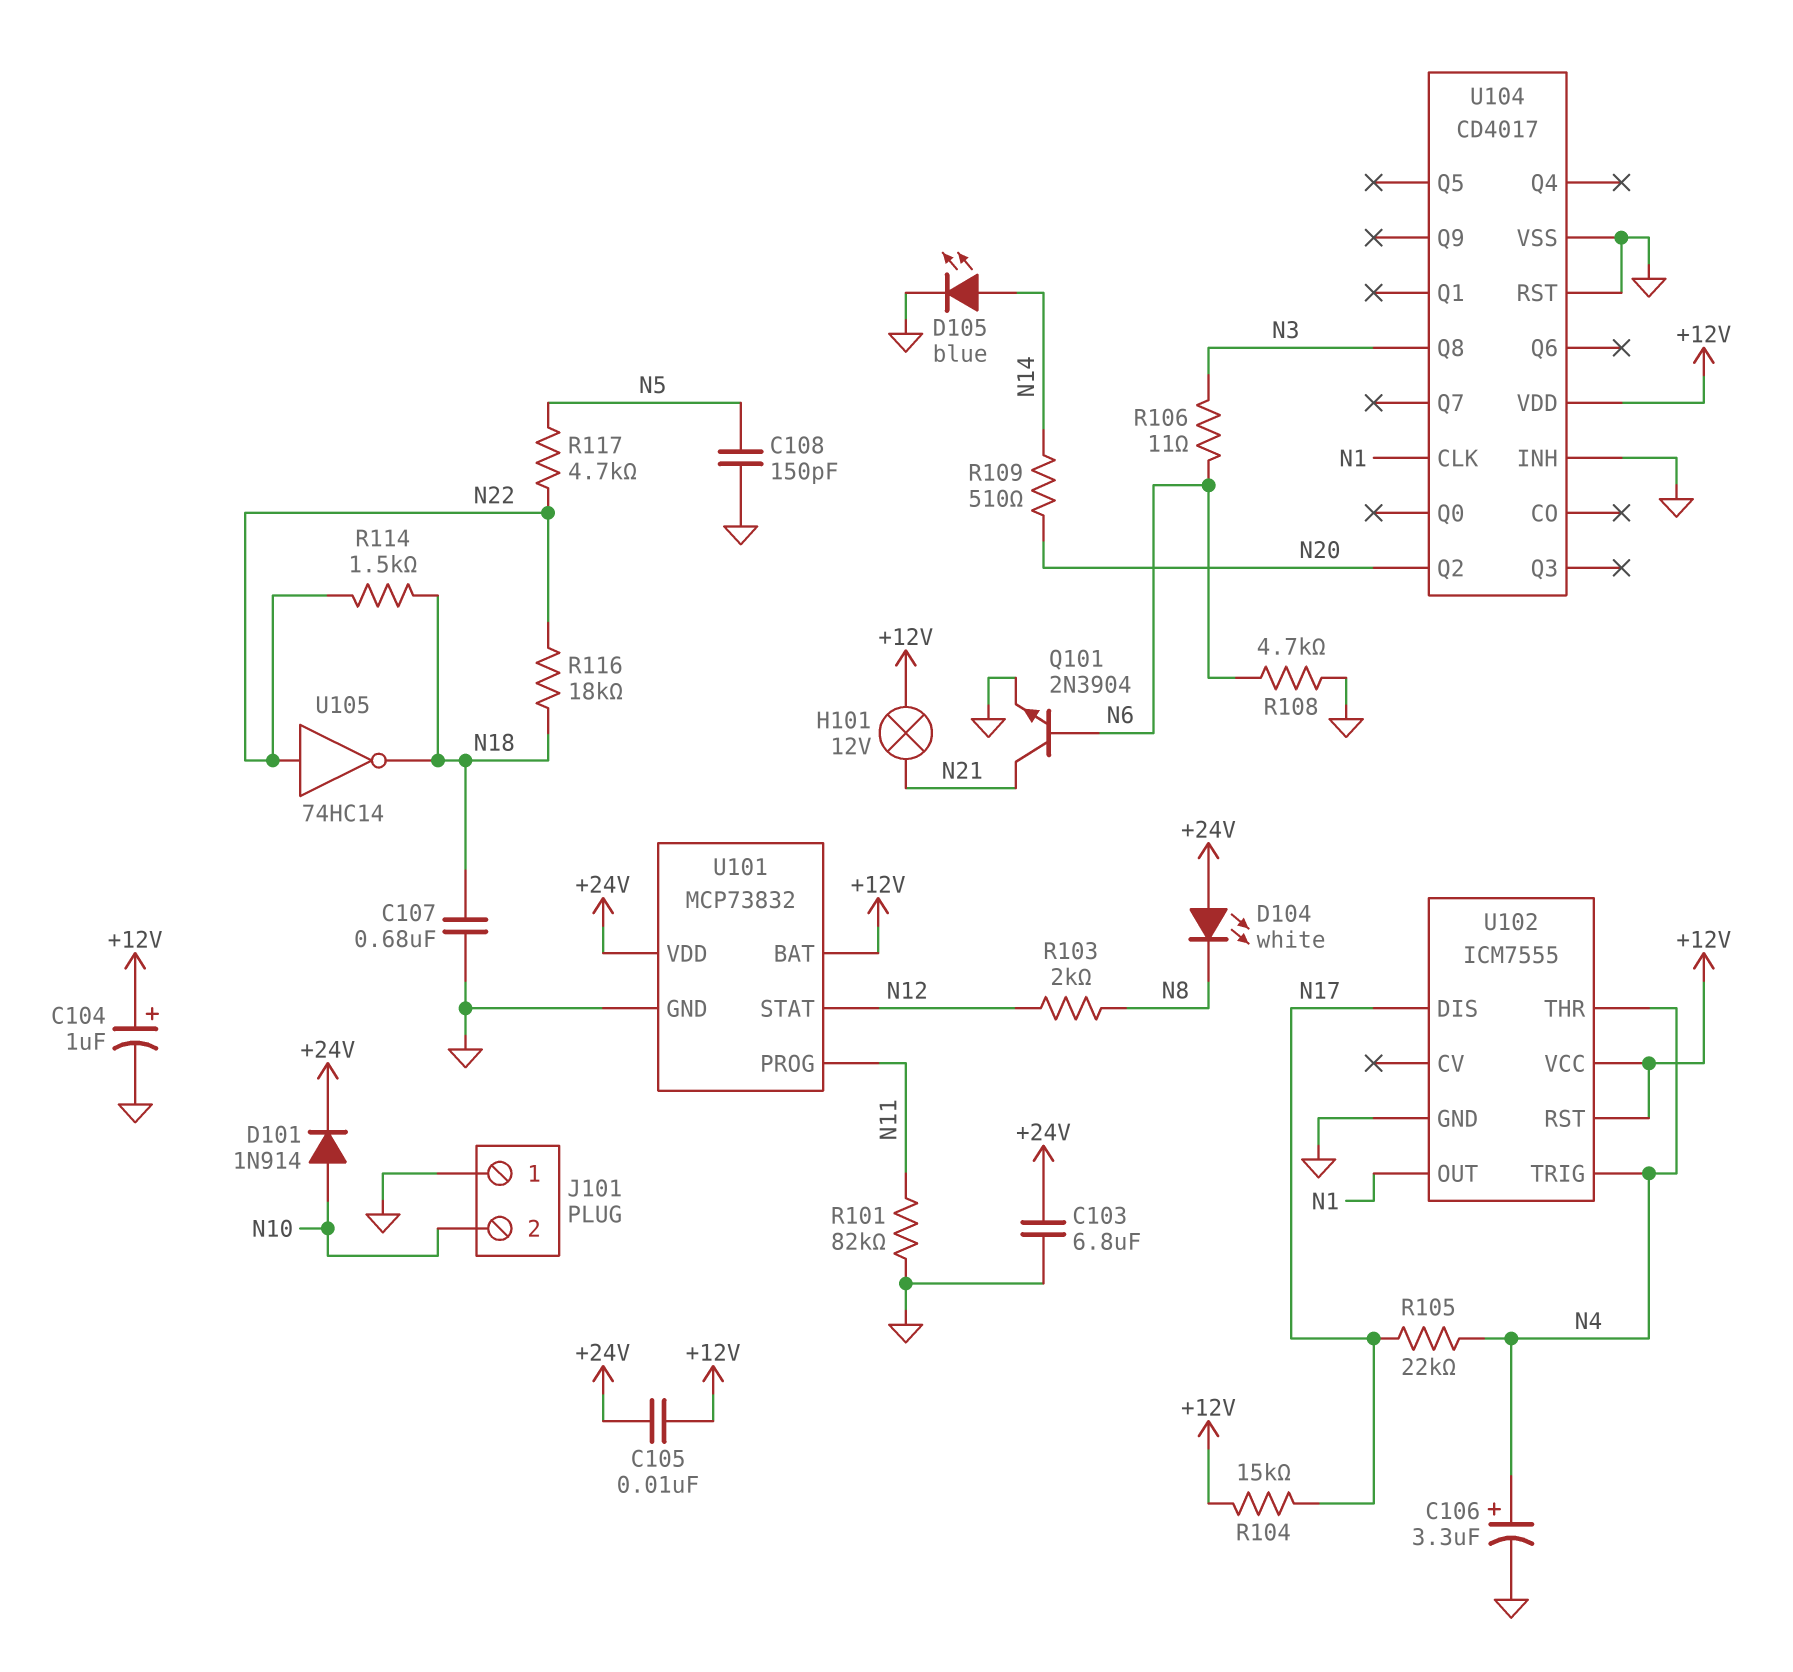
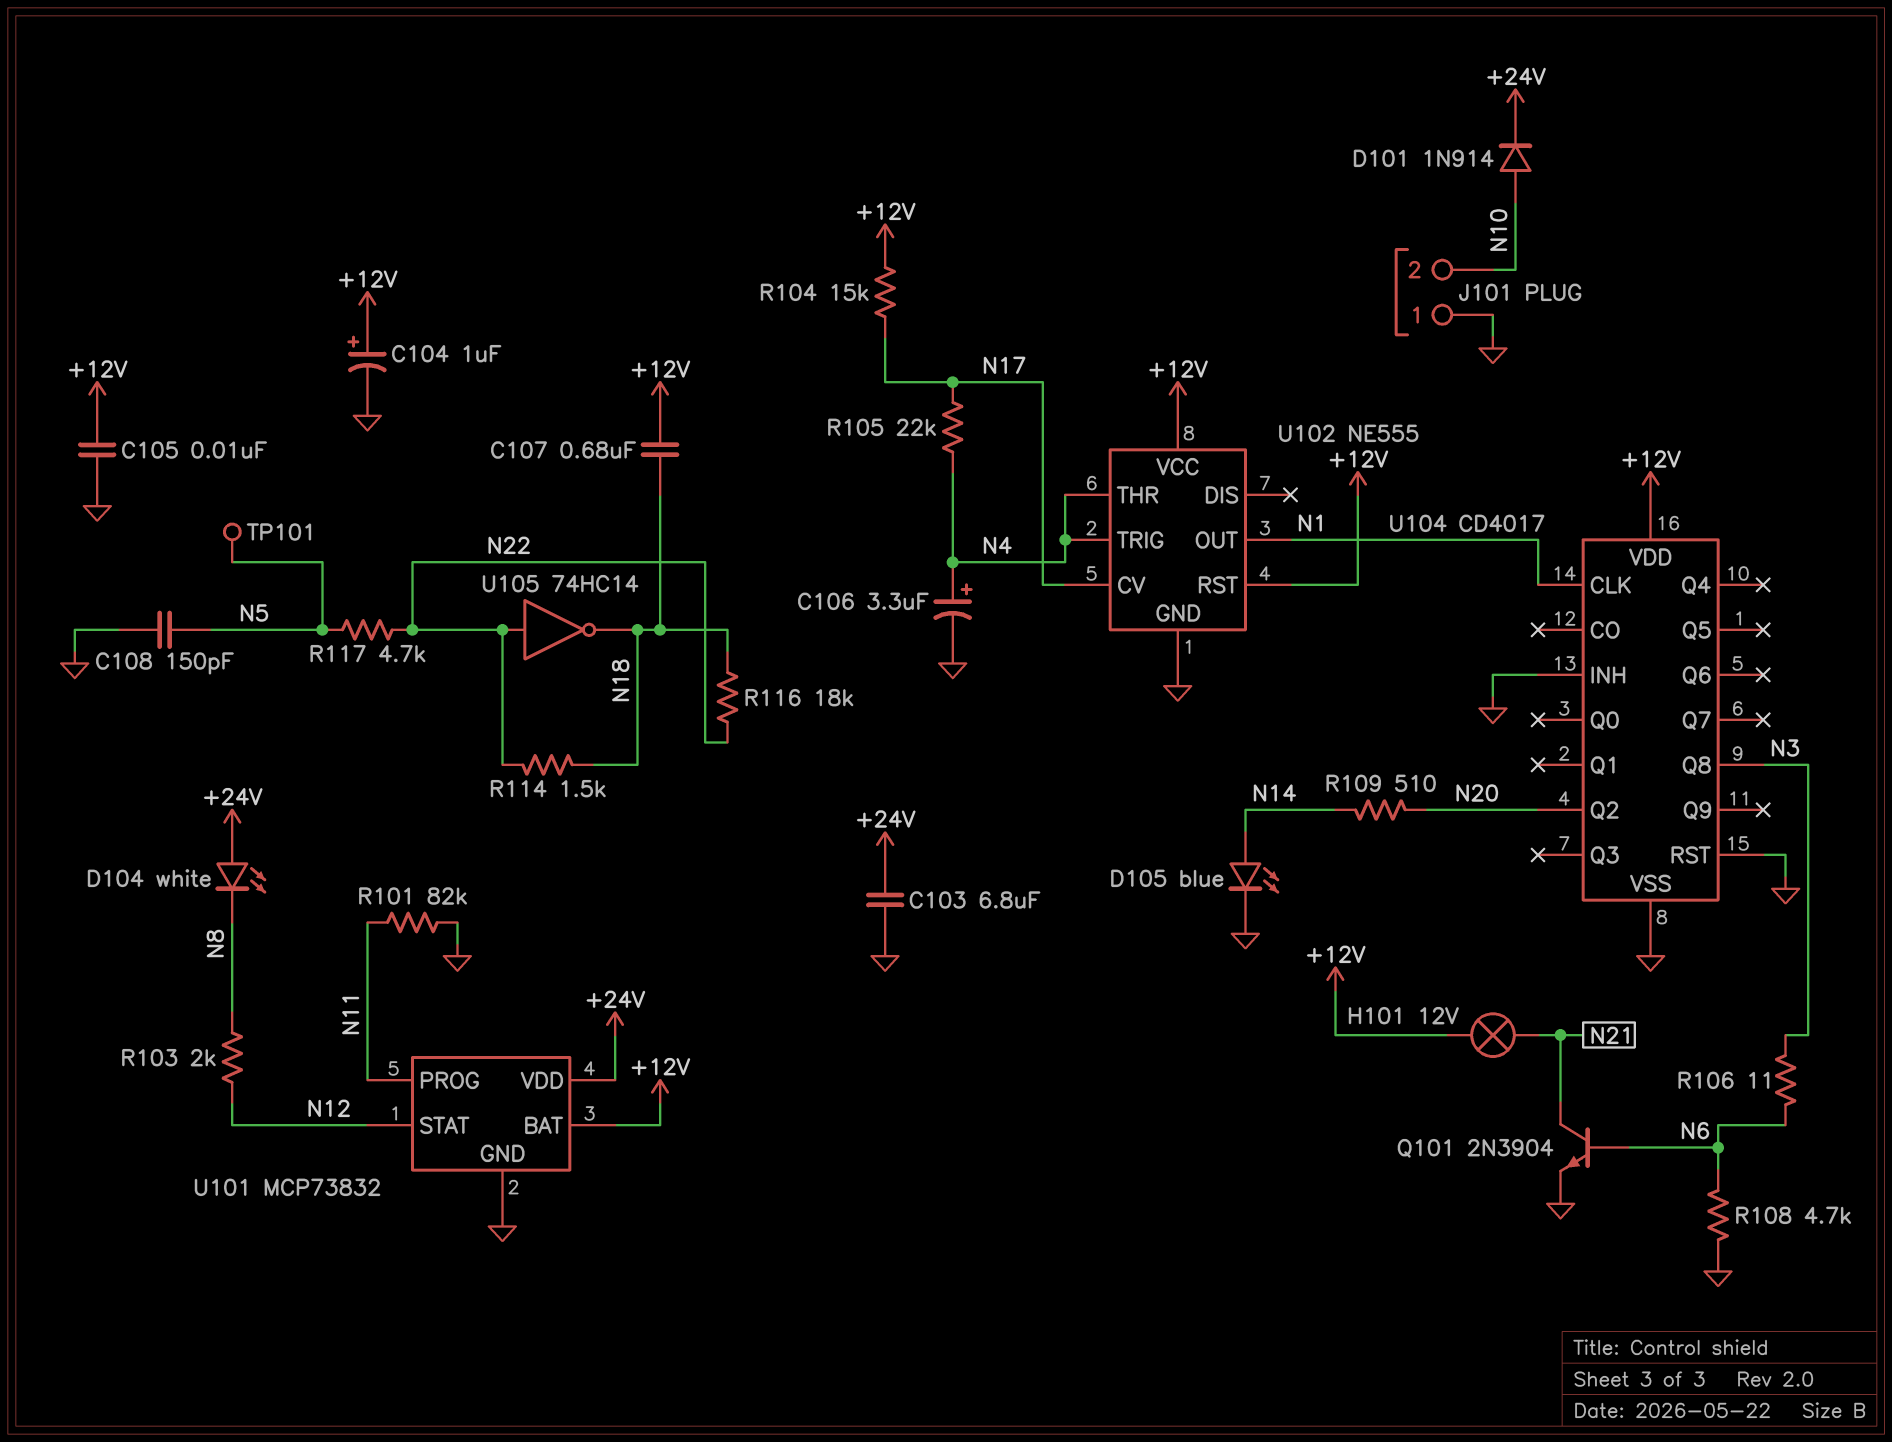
C105: 10nF (+12V, +24V) -> 10nF (+12V, GND)
C107: 680nF (GND, N18) -> 680nF (+12V, N18)
TP101: none -> test point (N5)
U102: ICM7555 -> NE555
U102 pin CV: none -> N17
U102 pin DIS: N17 -> none

